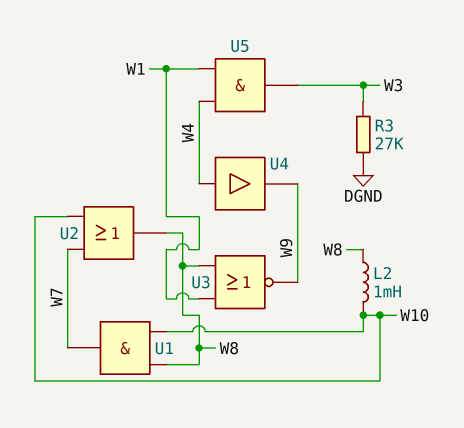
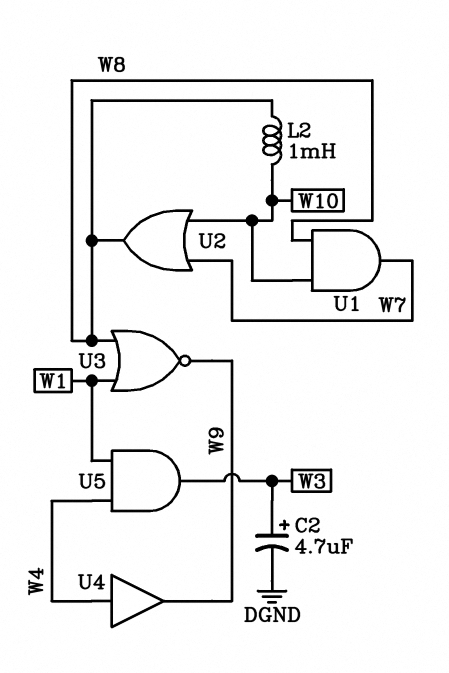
C2: none -> 4.7uF (plus W3, minus DGND)
R3: 27k (DGND, W3) -> none

